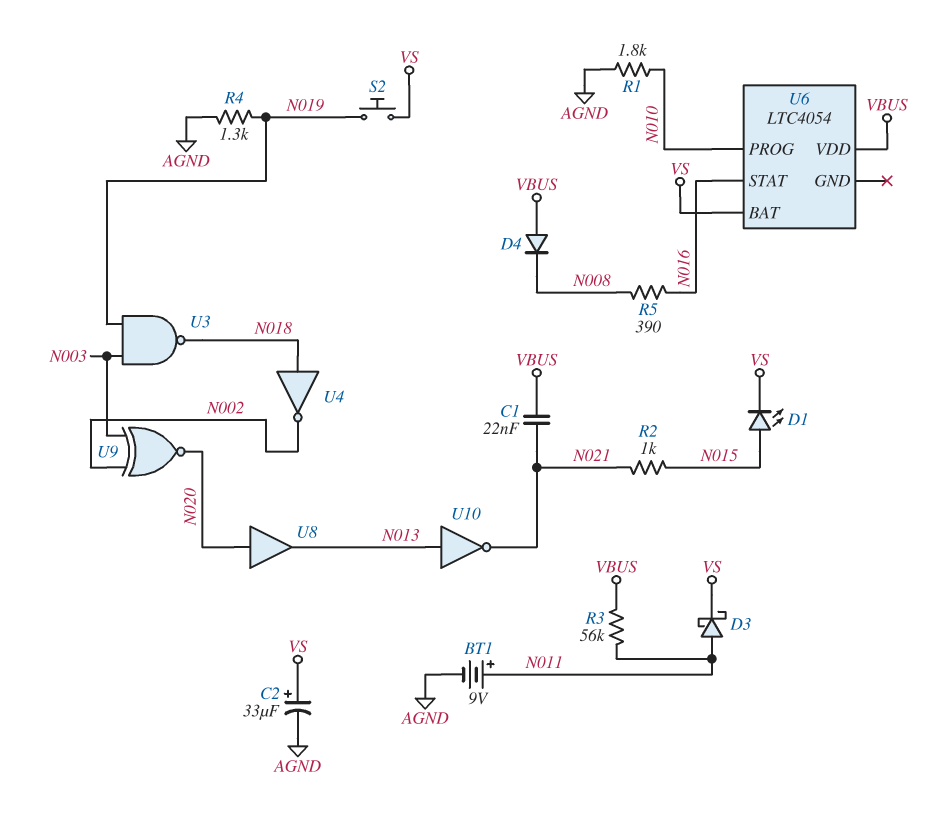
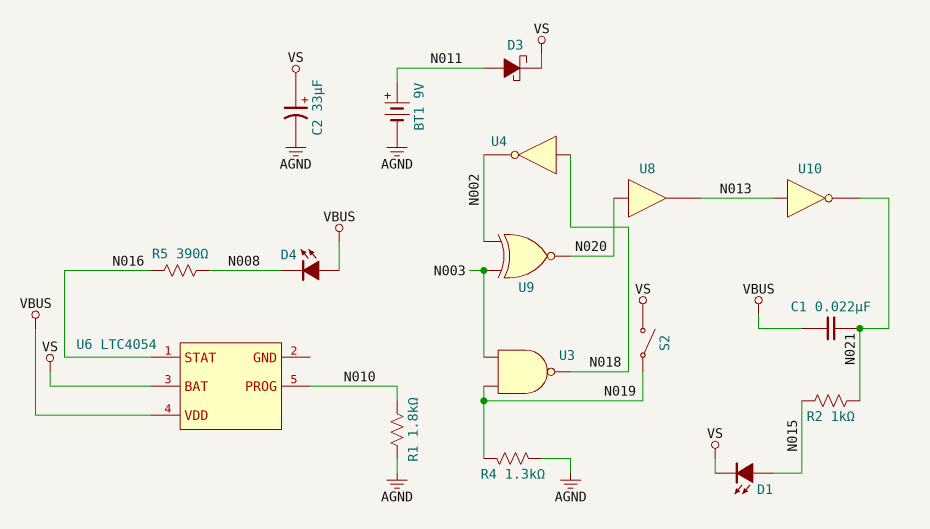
D4: diode (A VBUS, K N008) -> LED (A VBUS, K N008)
R3: 56k (N011, VBUS) -> none
S2: button (N019, VS) -> switch (N019, VS)

